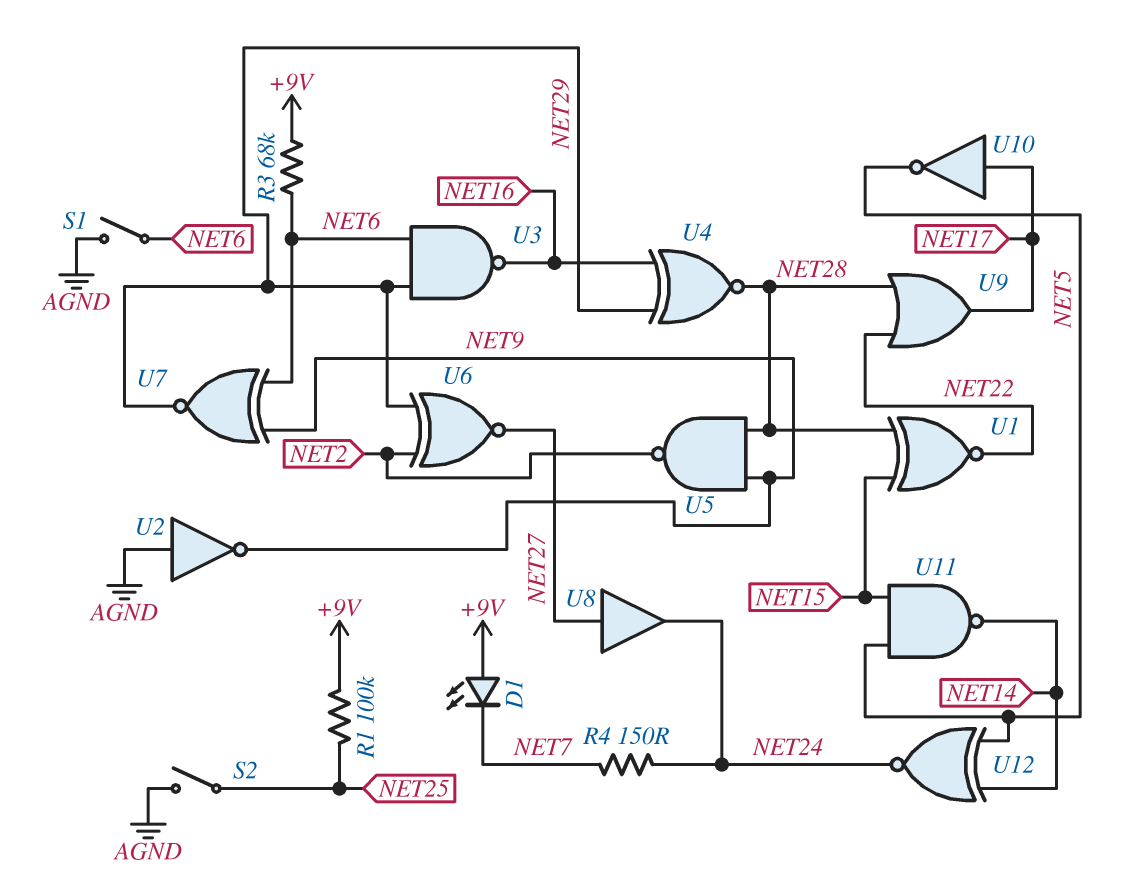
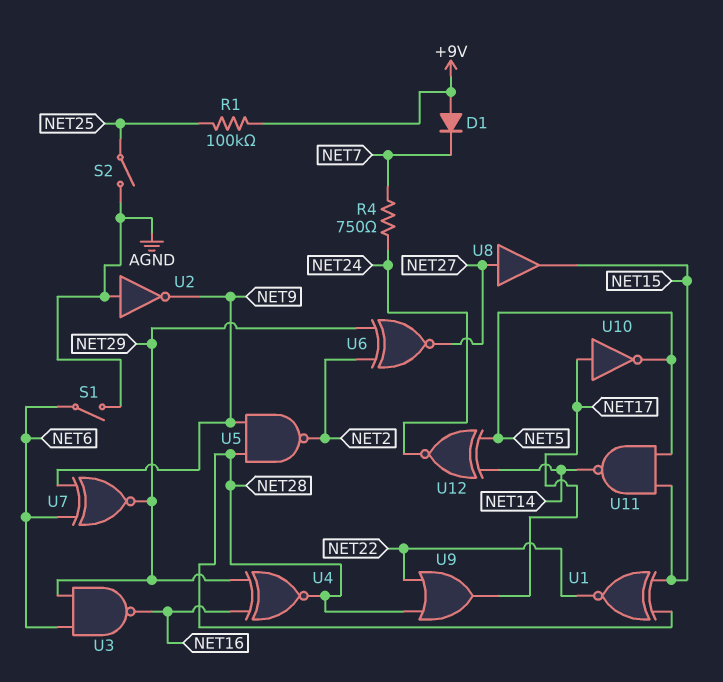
D1: LED (A +9V, K NET7) -> diode (A +9V, K NET7)
R3: 68k (+9V, NET6) -> none
R4: 150 (NET7, NET24) -> 750 (NET7, NET24)
U8: buffer (in NET27, out NET24) -> buffer (in NET27, out NET15)

